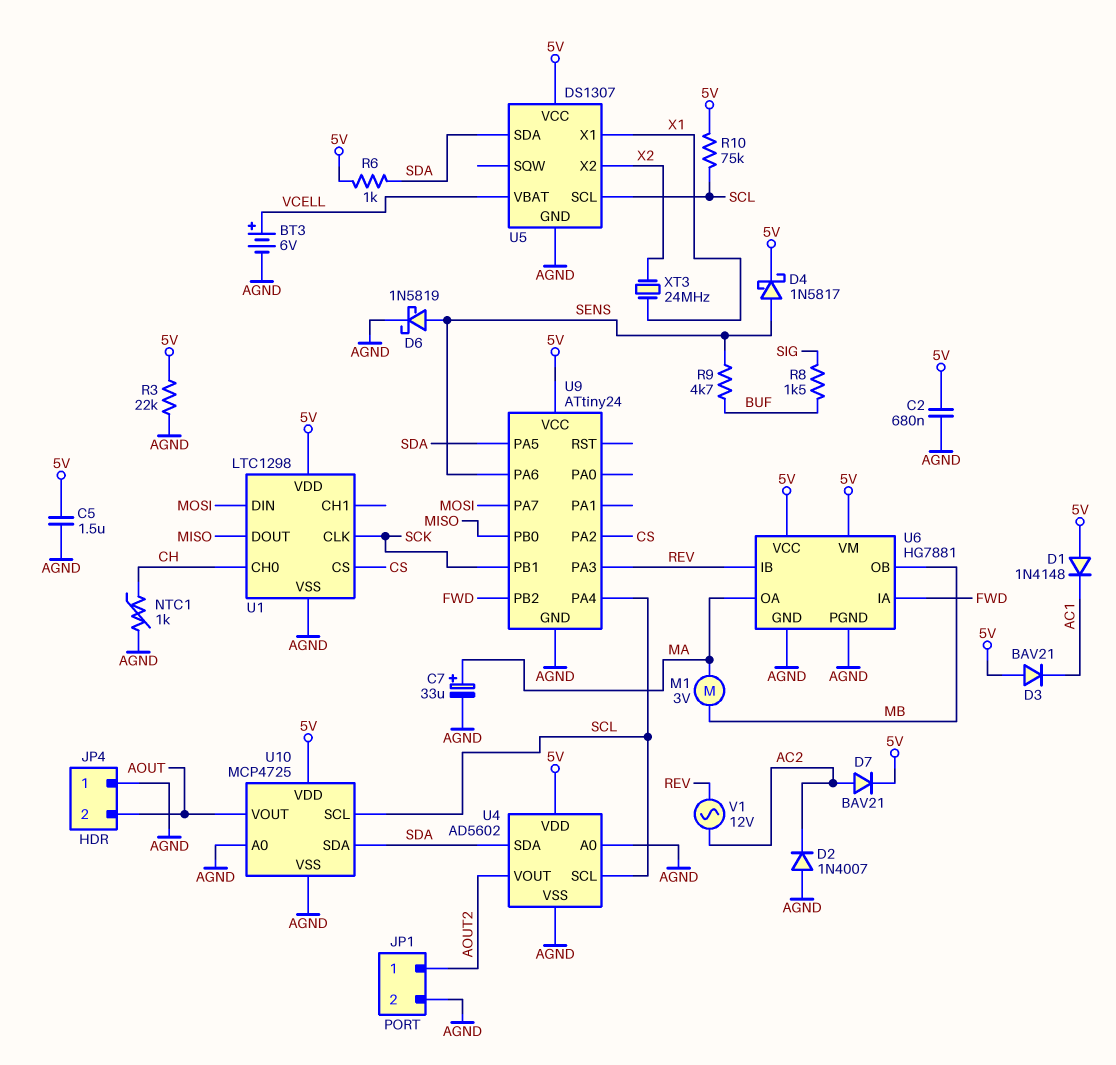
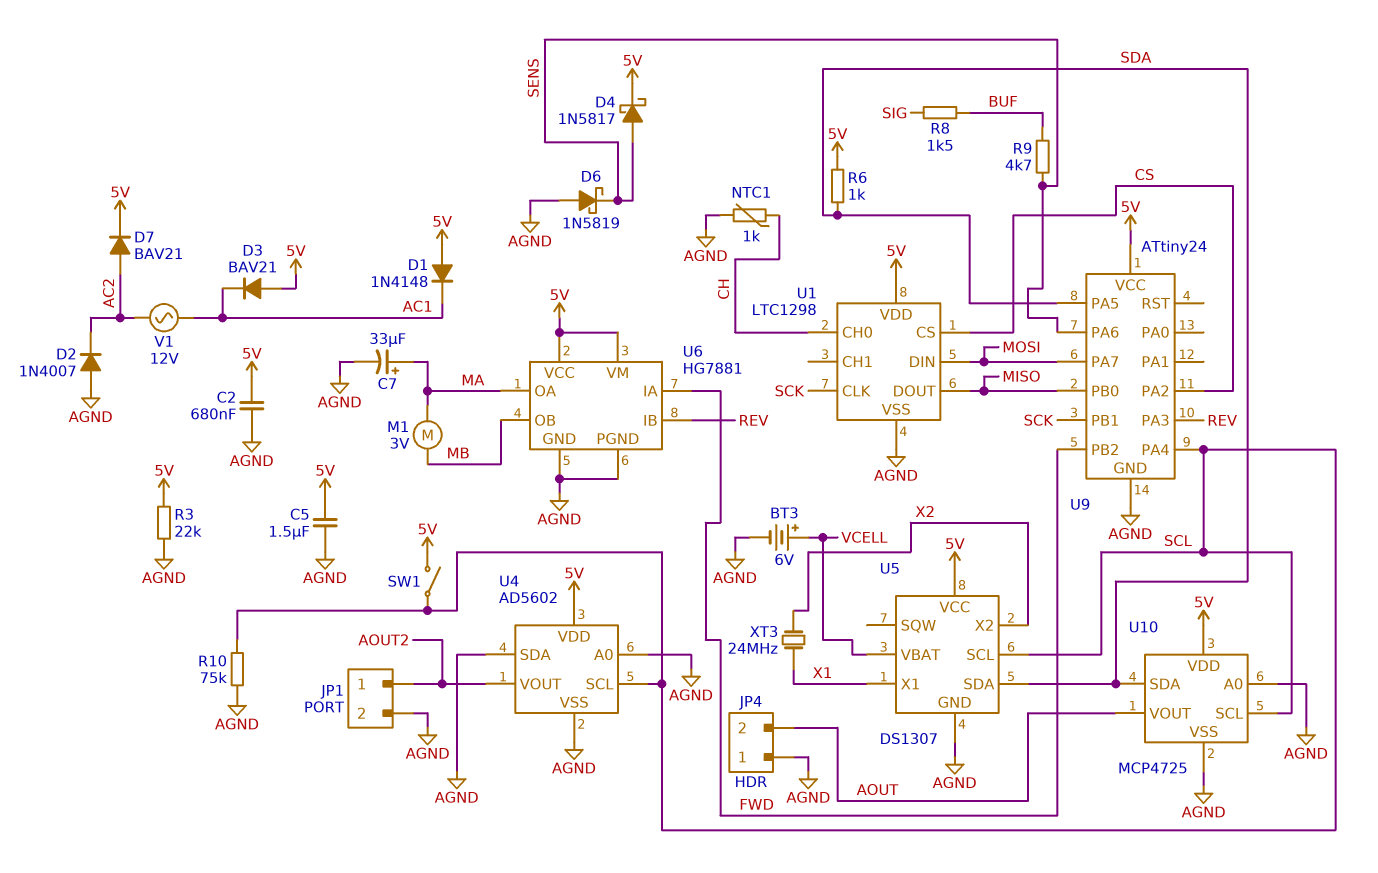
D6: schottky 1N5819 (A SENS, K AGND) -> schottky 1N5819 (A AGND, K SENS)
R10: 75k (5V, SCL) -> 75k (AGND, SCL)
SW1: none -> switch (5V, SCL)
U4 pin SDA: SDA -> AGND
V1: AC 12V (AC2, REV) -> AC 12V (AC1, AC2)

